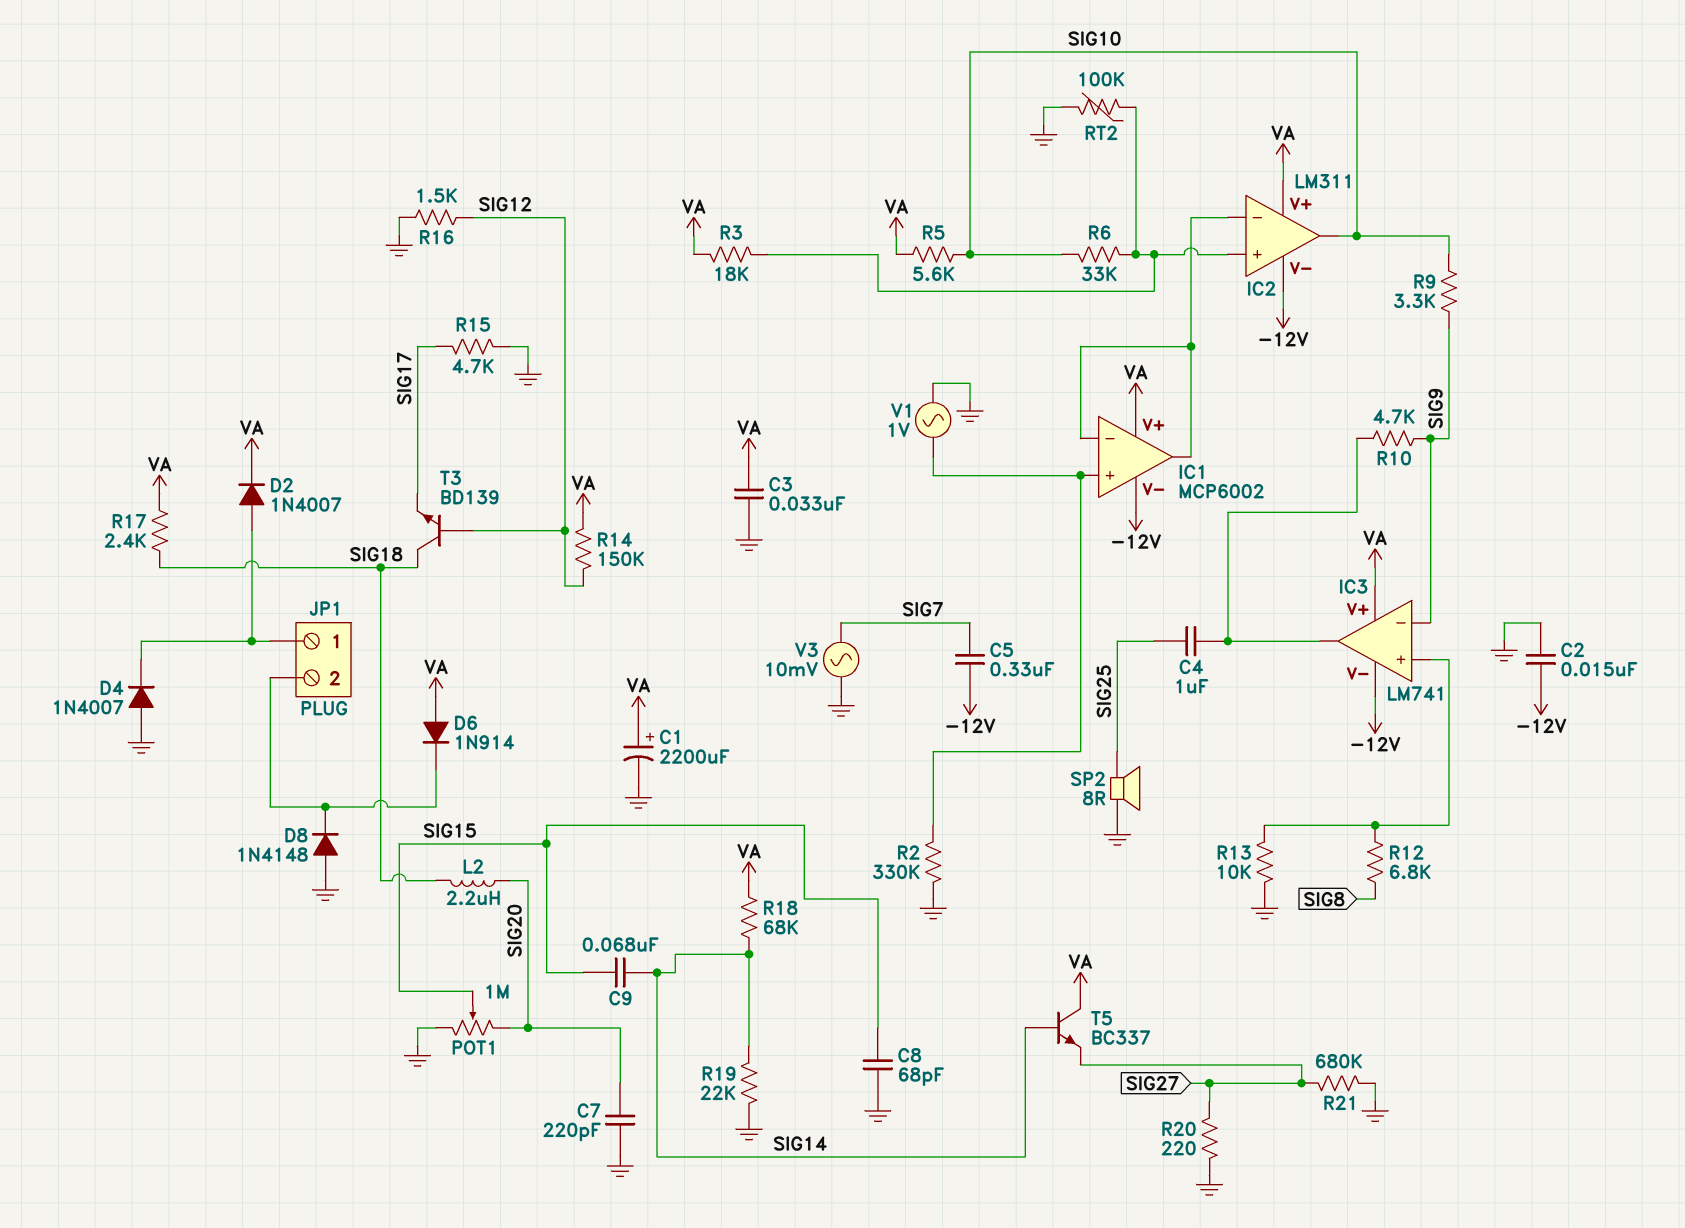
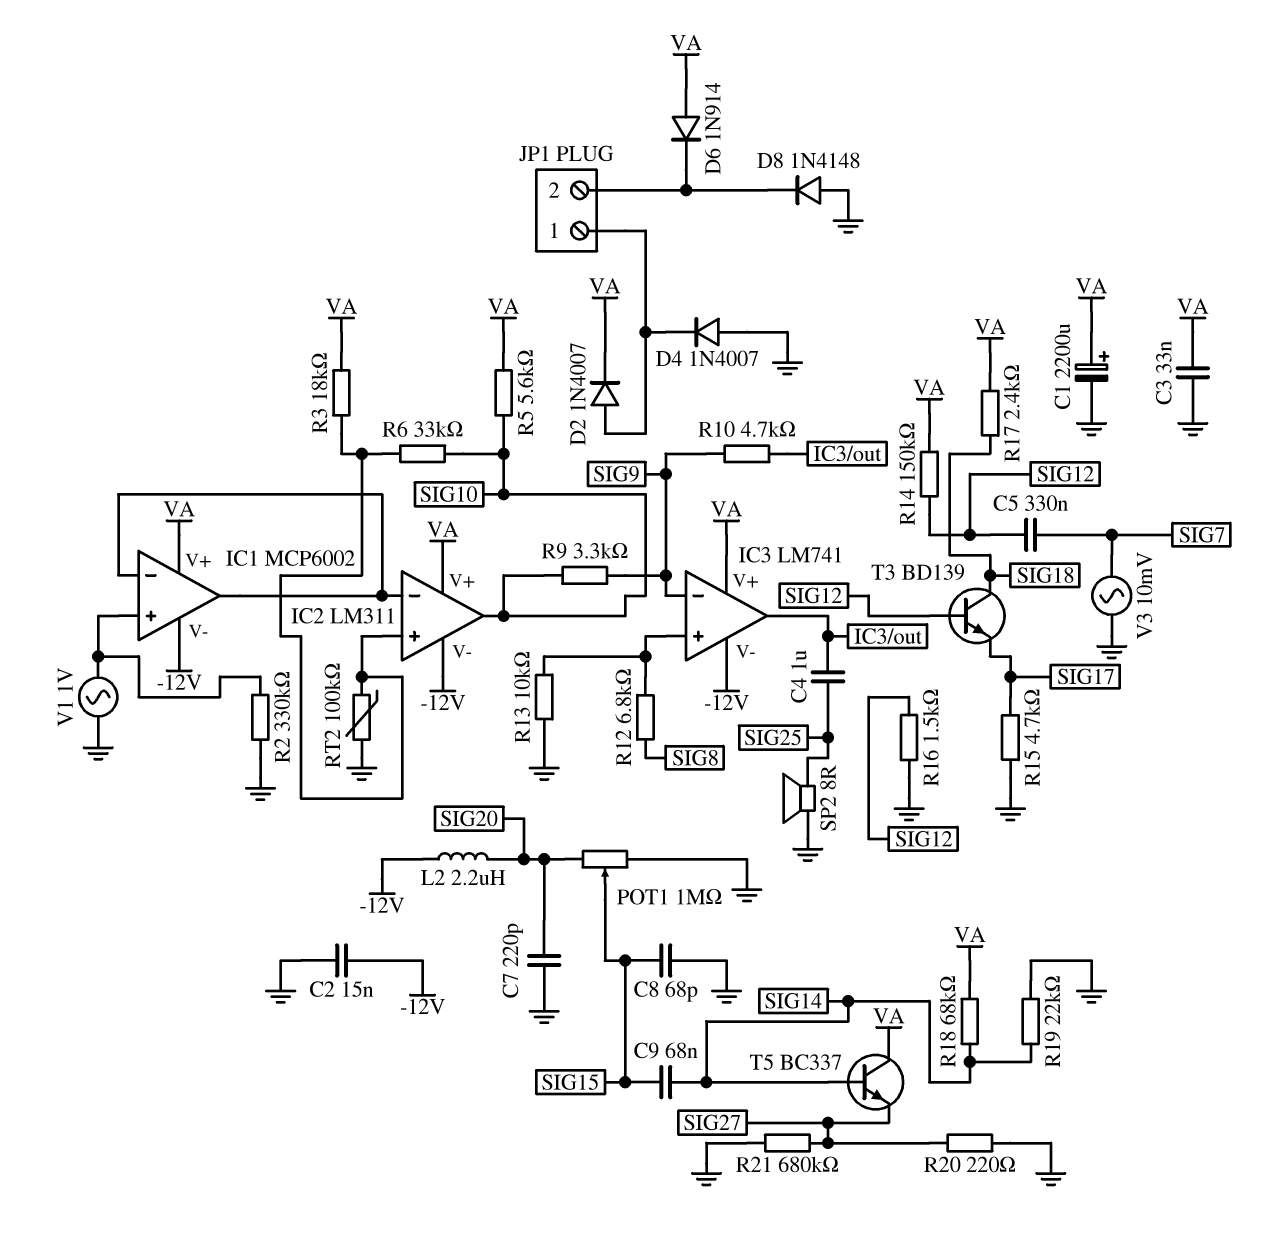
C5: 330nF (-12V, SIG7) -> 330nF (SIG7, SIG12)
L2: 2.2uH (SIG18, SIG20) -> 2.2uH (-12V, SIG20)

